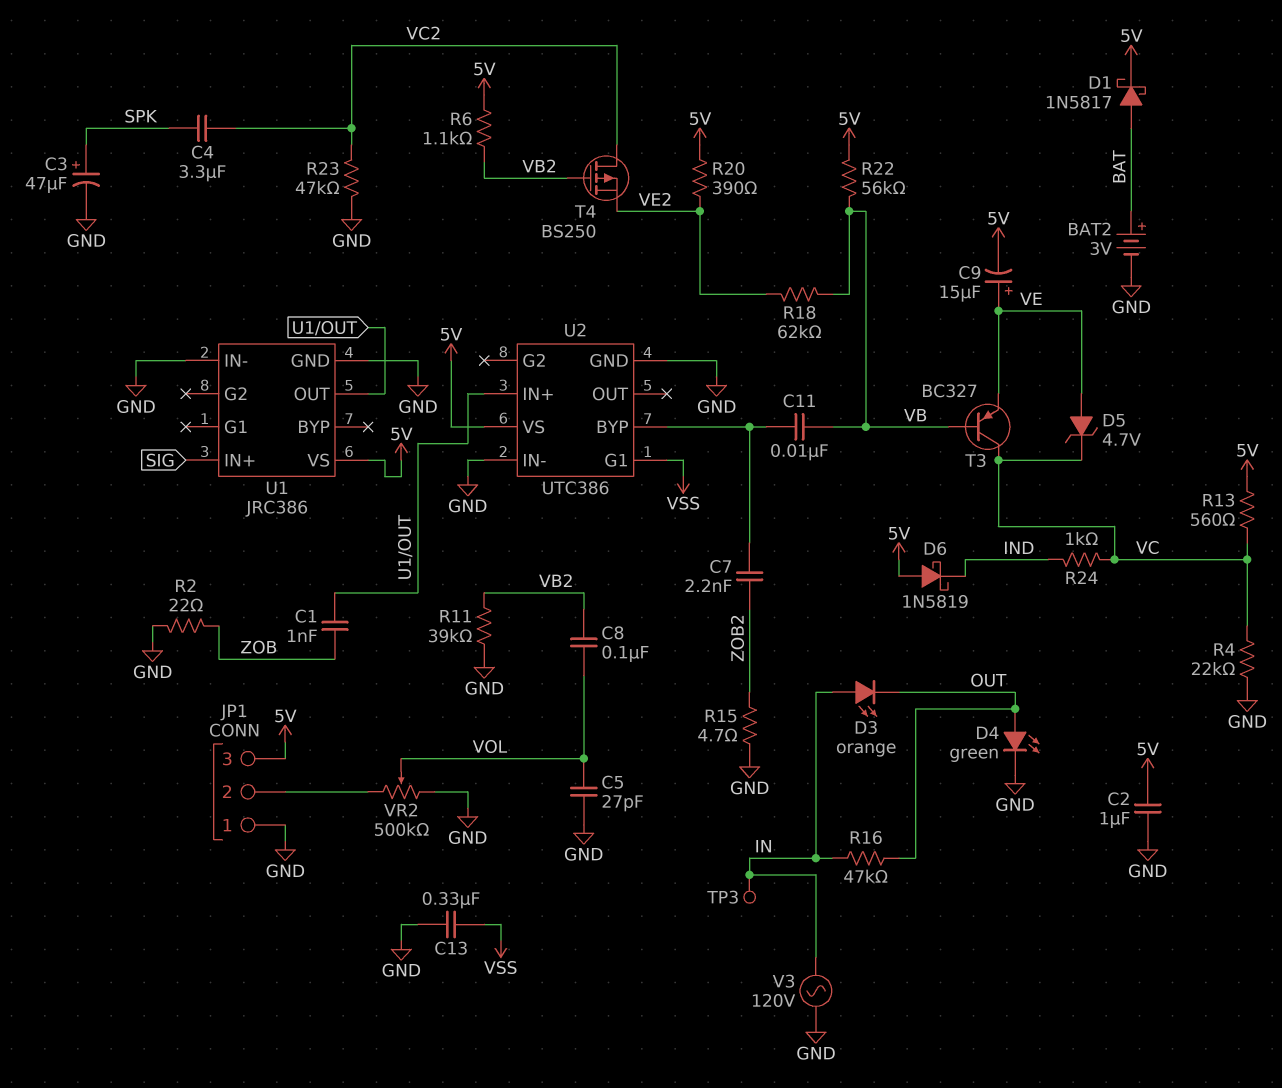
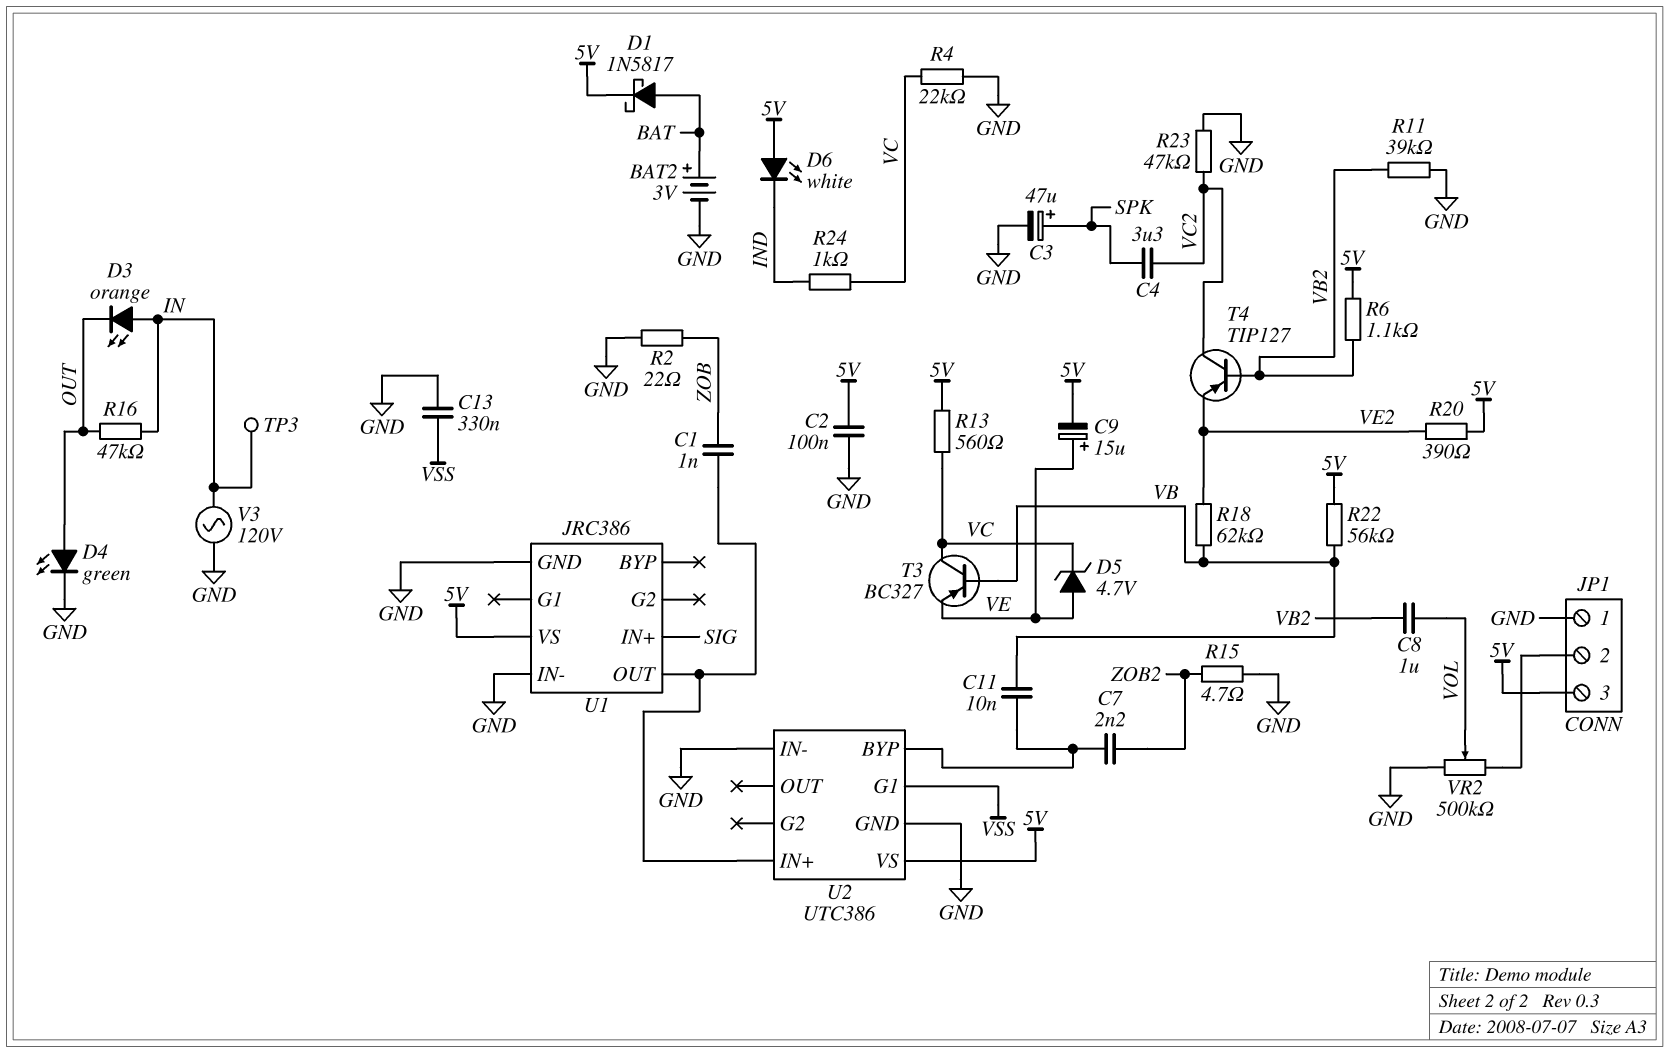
C2: 1uF (5V, GND) -> 100nF (5V, GND)
C5: 27pF (GND, VOL) -> none
C8: 100nF (VB2, VOL) -> 1uF (VB2, VOL)
D6: schottky 1N5819 (A 5V, K IND) -> LED white (A 5V, K IND)
T4: PMOS BS250 (G VB2, D VC2, S VE2) -> PNP TIP127 (B VB2, C VC2, E VE2)

